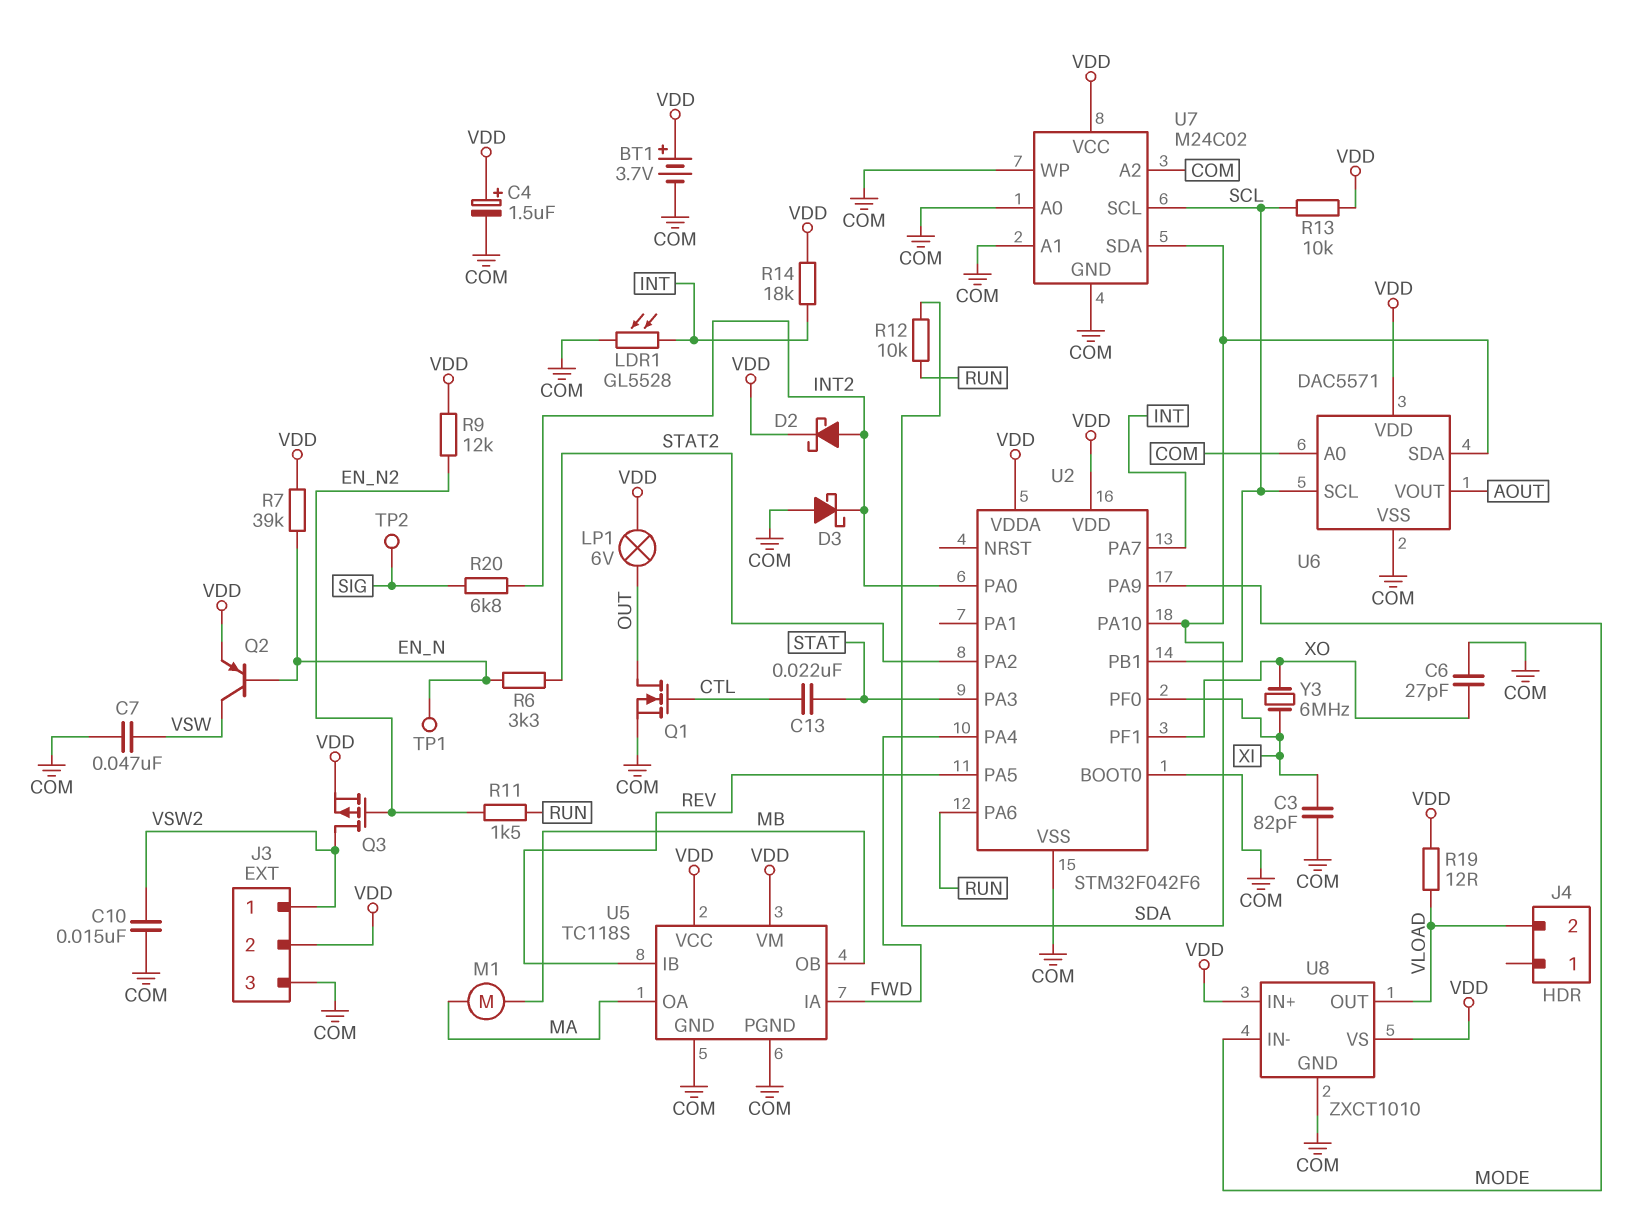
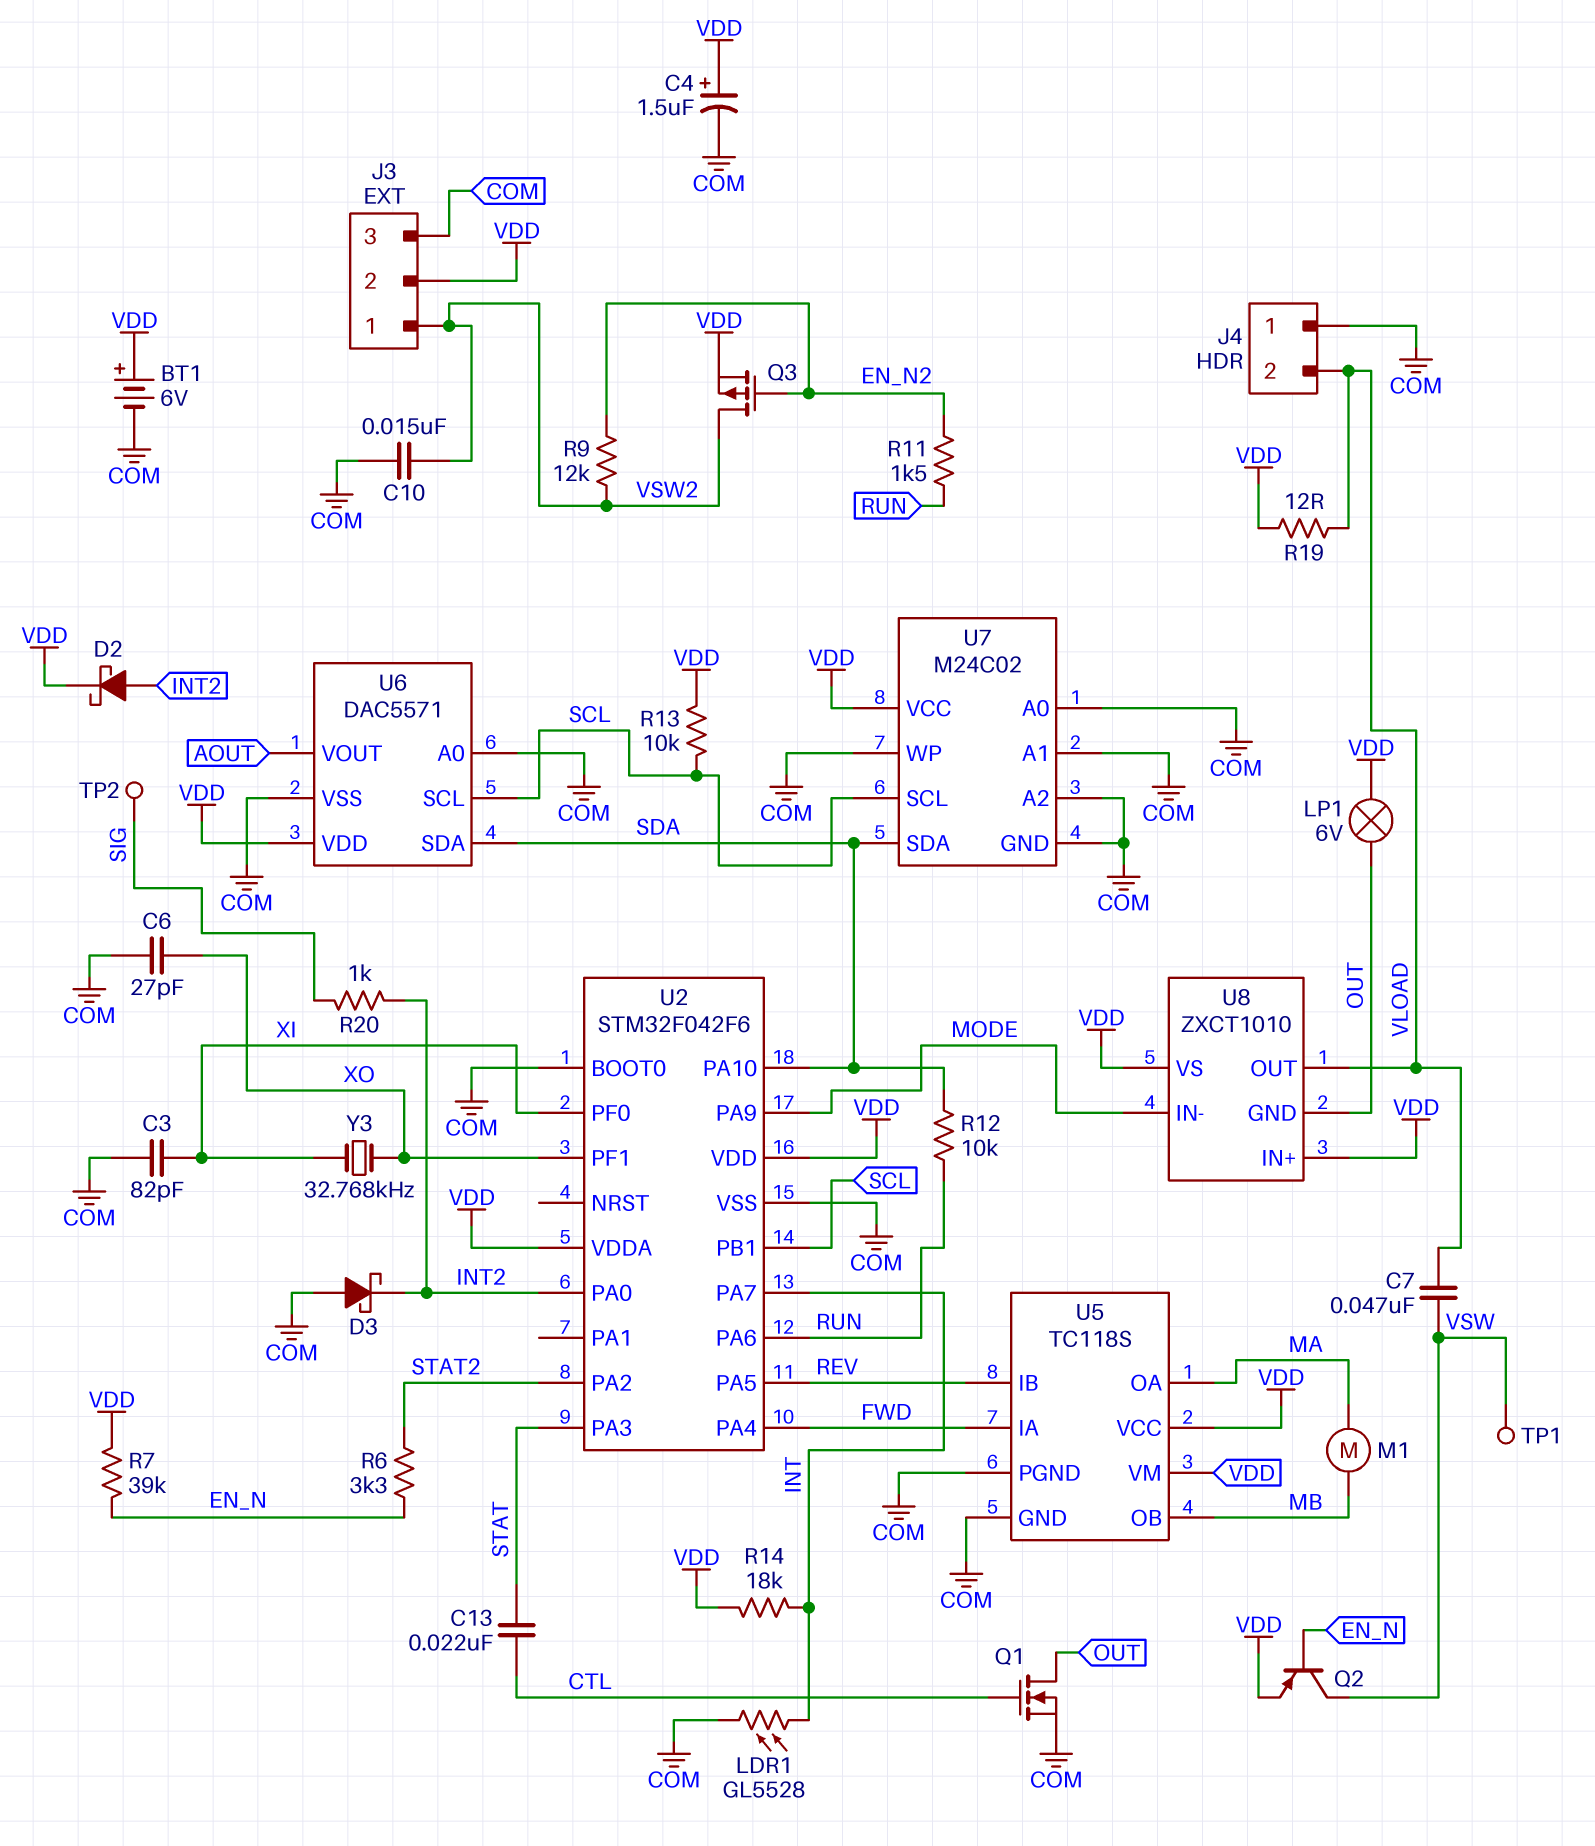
BT1: 3.7V (plus VDD, minus COM) -> 6V (plus VDD, minus COM)
C7: 47nF (COM, VSW) -> 47nF (VLOAD, VSW)
J4 pin 1: none -> COM
R9: 12k (EN_N2, VDD) -> 12k (EN_N2, VSW2)
R20: 6.8k (INT2, SIG) -> 1k (INT2, SIG)
TP1: test point (EN_N) -> test point (VSW)
U8 pin GND: COM -> OUT
Y3: 6MHz (XI, XO) -> 32.768kHz (XI, XO)

